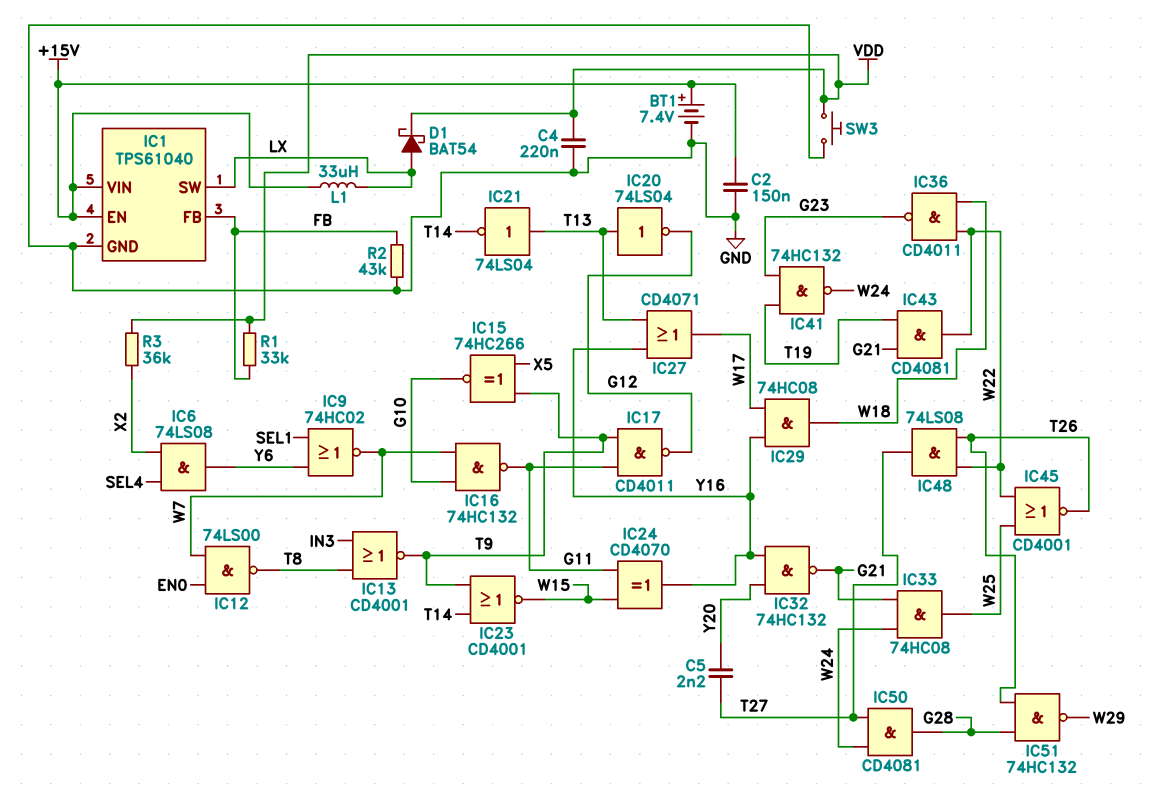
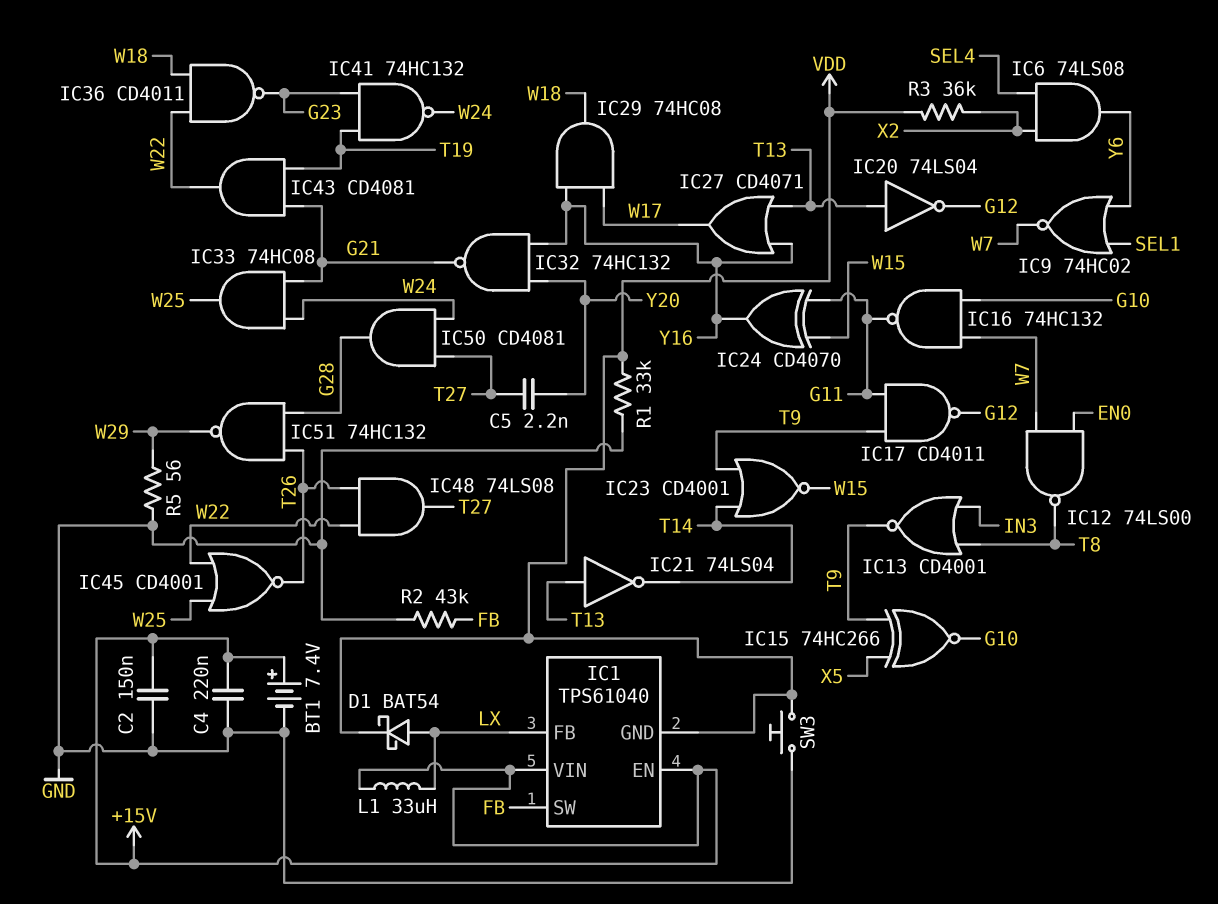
C4: 220nF (GND, VDD) -> 220nF (+15V, GND)
IC1 pin FB: FB -> LX
IC1 pin GND: GND -> VDD
IC1 pin SW: LX -> FB
R1: 33k (FB, VDD) -> 33k (GND, VDD)
R5: none -> 56 (GND, W29)

